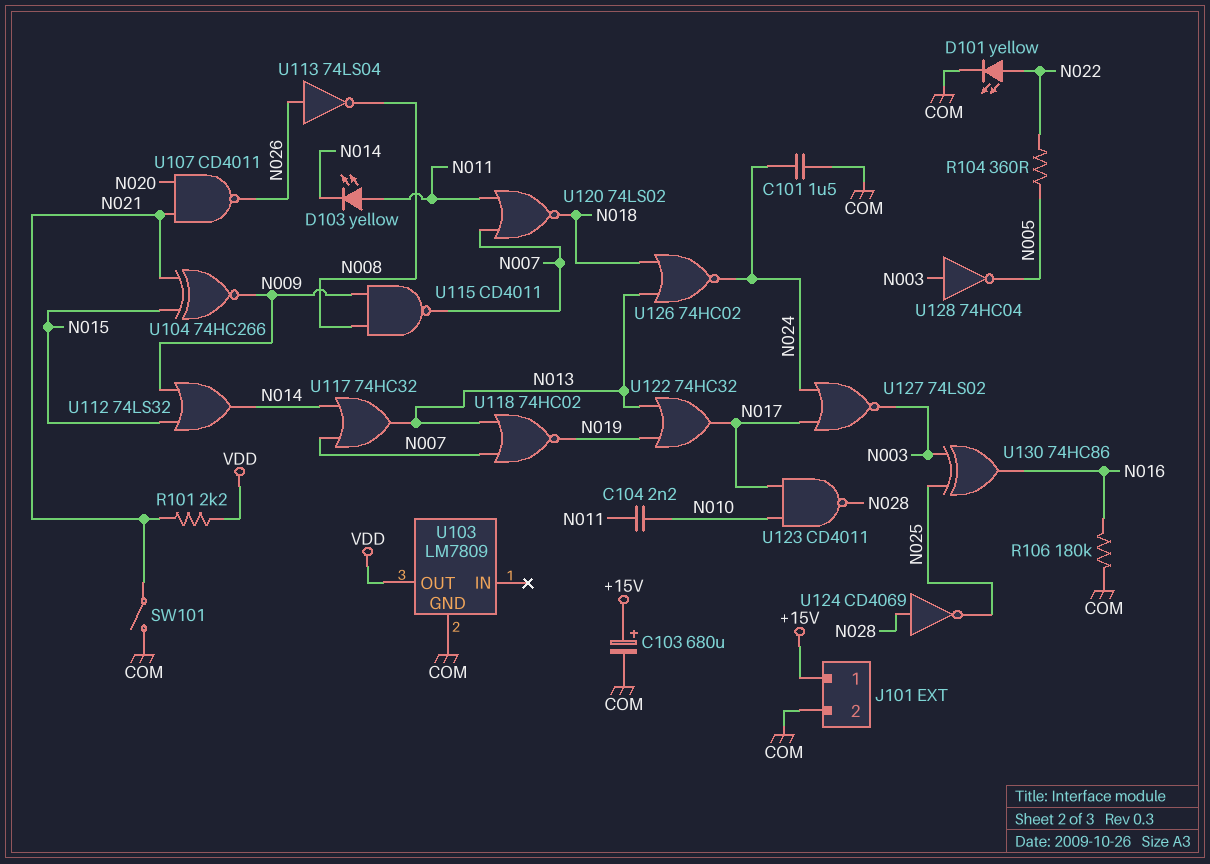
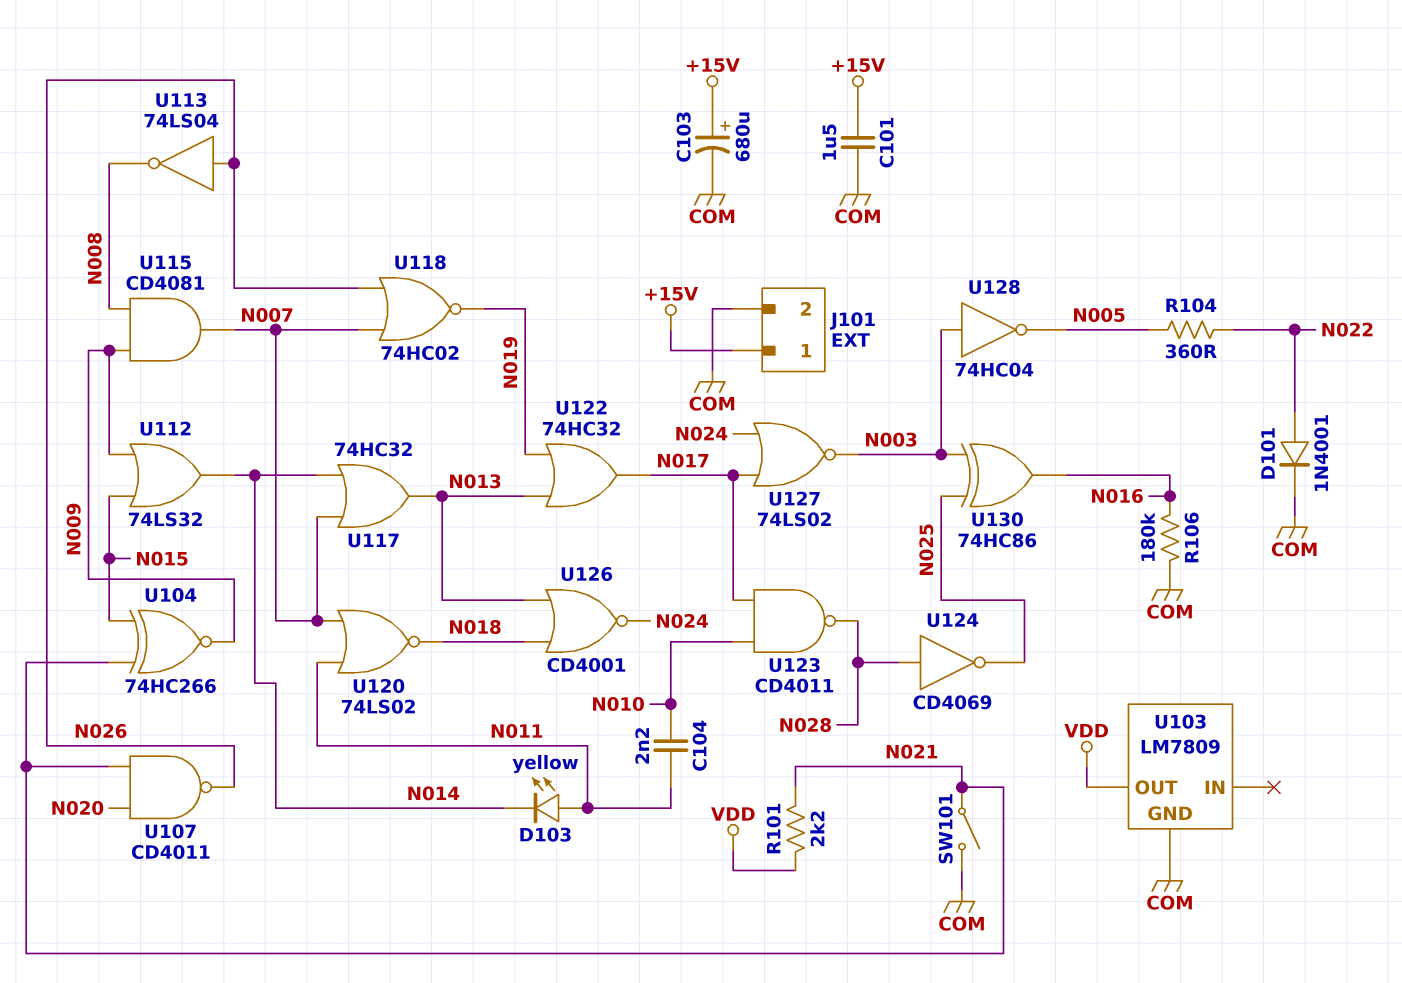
C101: 1.5uF (COM, N024) -> 1.5uF (+15V, COM)
D101: LED yellow (A N022, K COM) -> diode 1N4001 (A N022, K COM)
U115: NAND CD4011 (in N008, in N009, out N007) -> AND CD4081 (in N008, in N009, out N007)
U118: NOR 74HC02 (in N007, in N013, out N019) -> NOR 74HC02 (in N007, in N026, out N019)
U126: NOR 74HC02 (in N013, in N018, out N024) -> NOR CD4001 (in N013, in N018, out N024)

